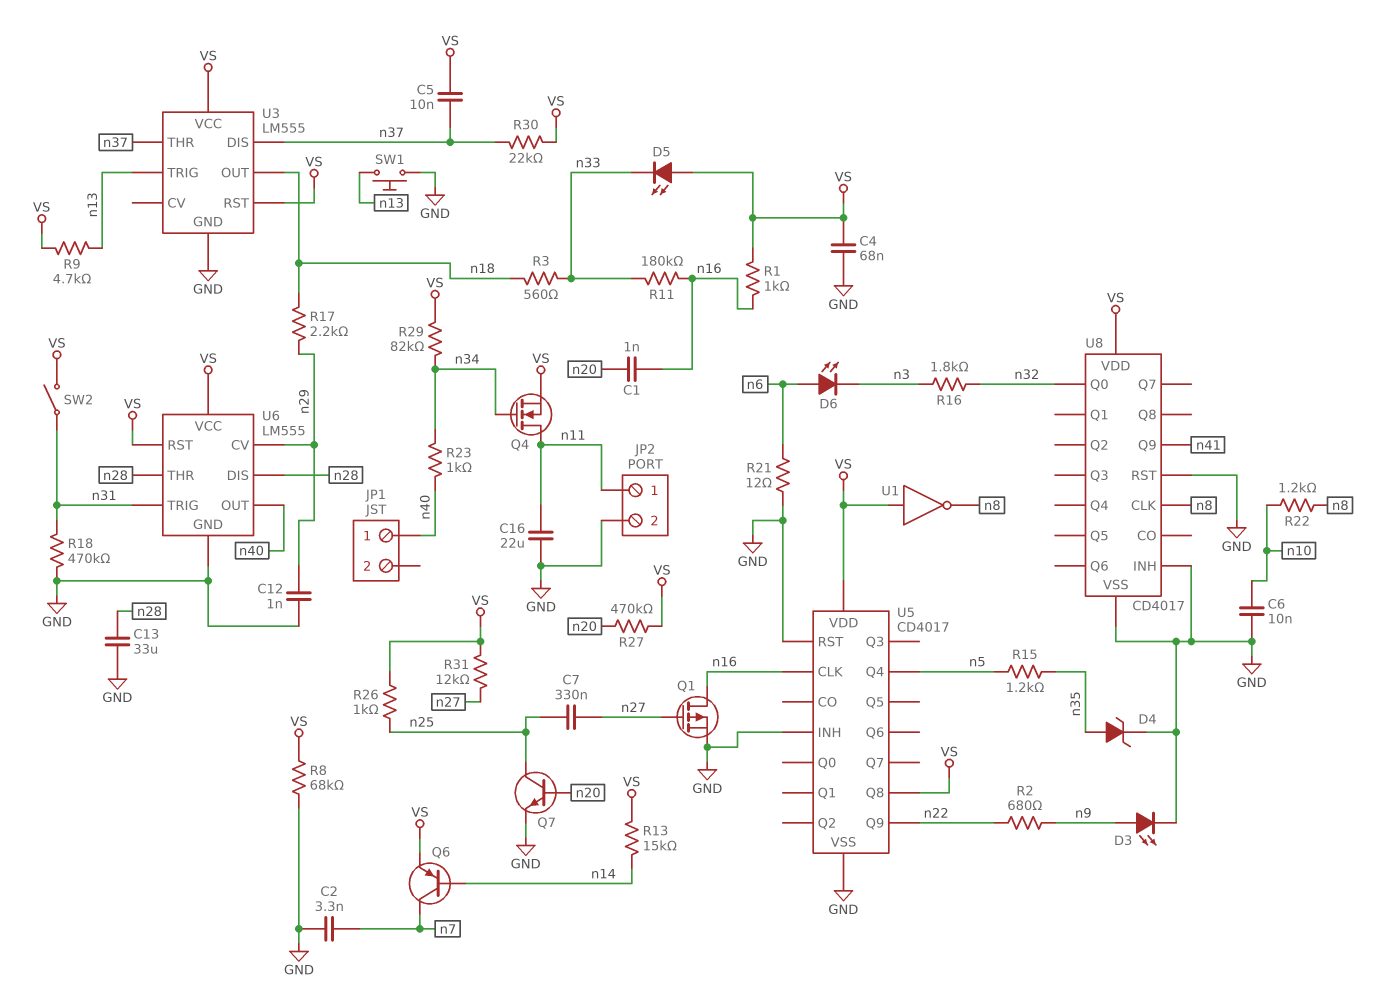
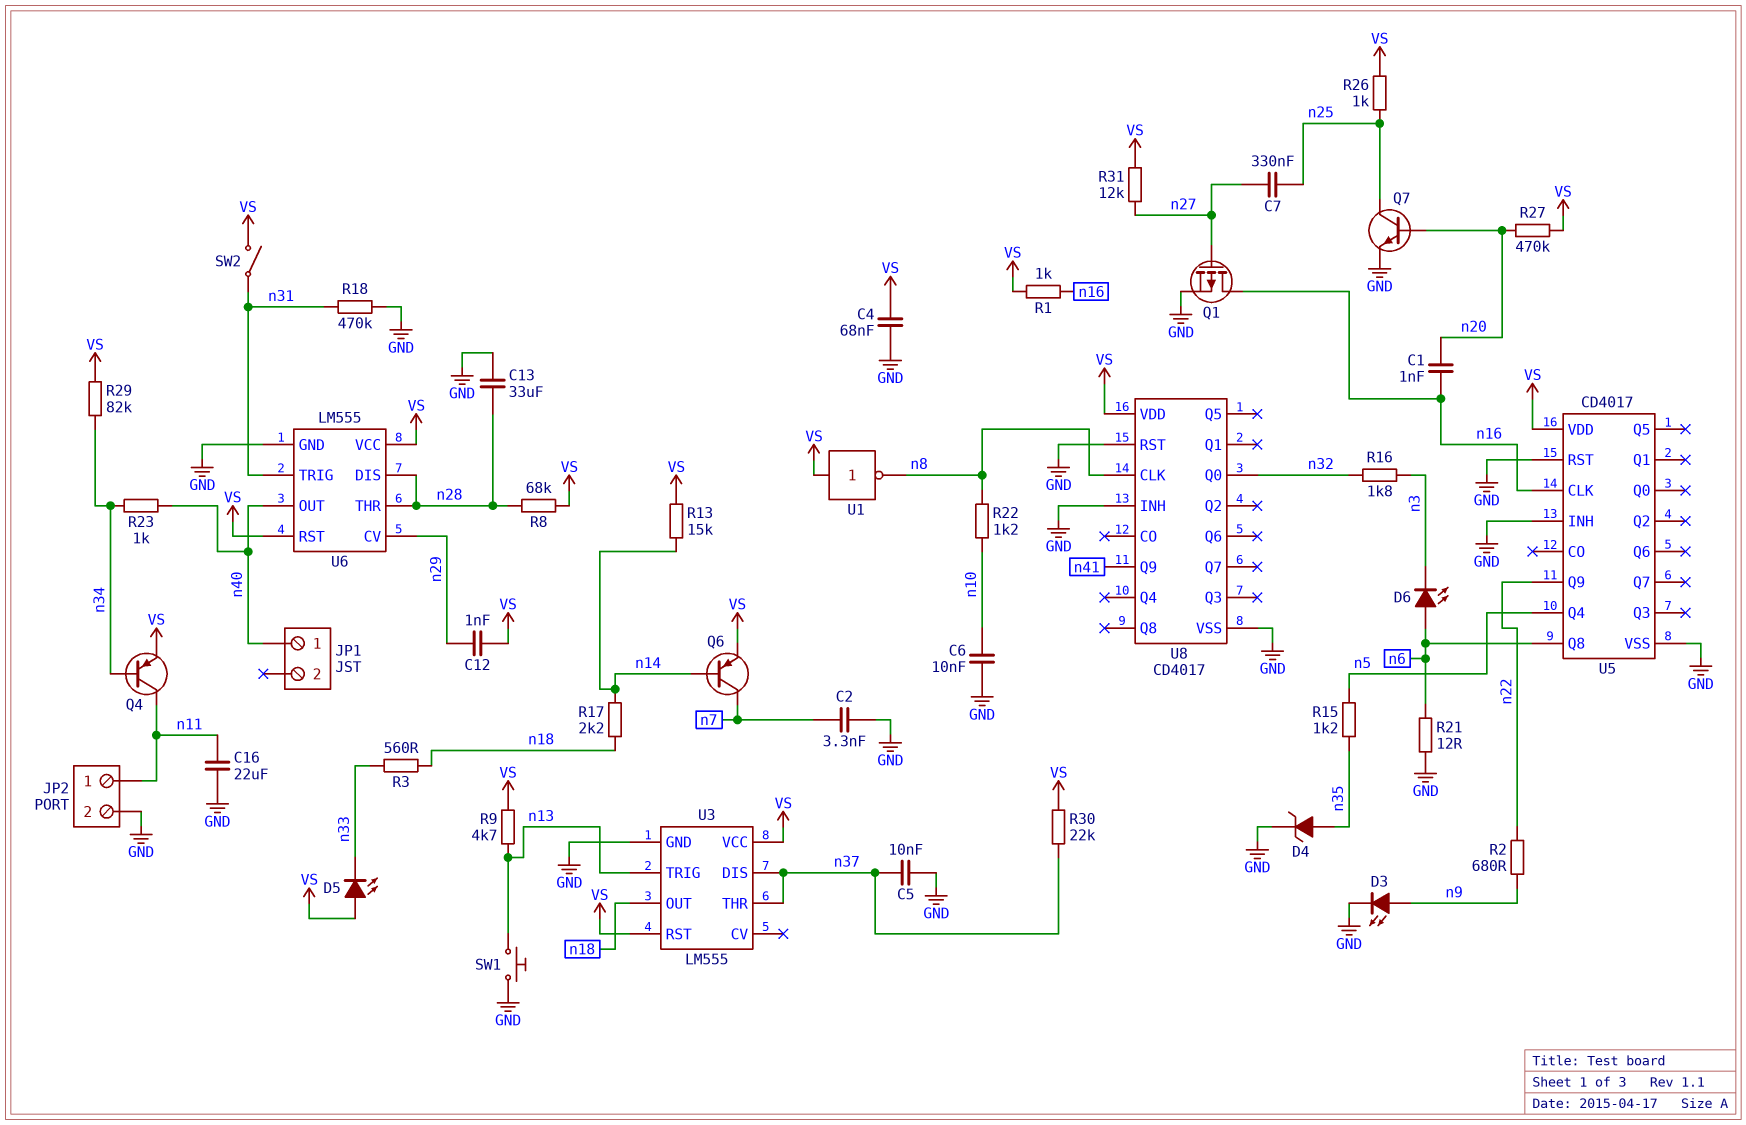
C5: 10nF (VS, n37) -> 10nF (GND, n37)
C12: 1nF (GND, n29) -> 1nF (VS, n29)
Q4: NMOS (G n34, D n11, S VS) -> PNP (B n34, C n11, E VS)
R8: 68k (GND, VS) -> 68k (VS, n28)
R11: 180k (n16, n33) -> none
R17: 2.2k (n18, n29) -> 2.2k (n14, n18)
U5 pin Q8: VS -> n6

